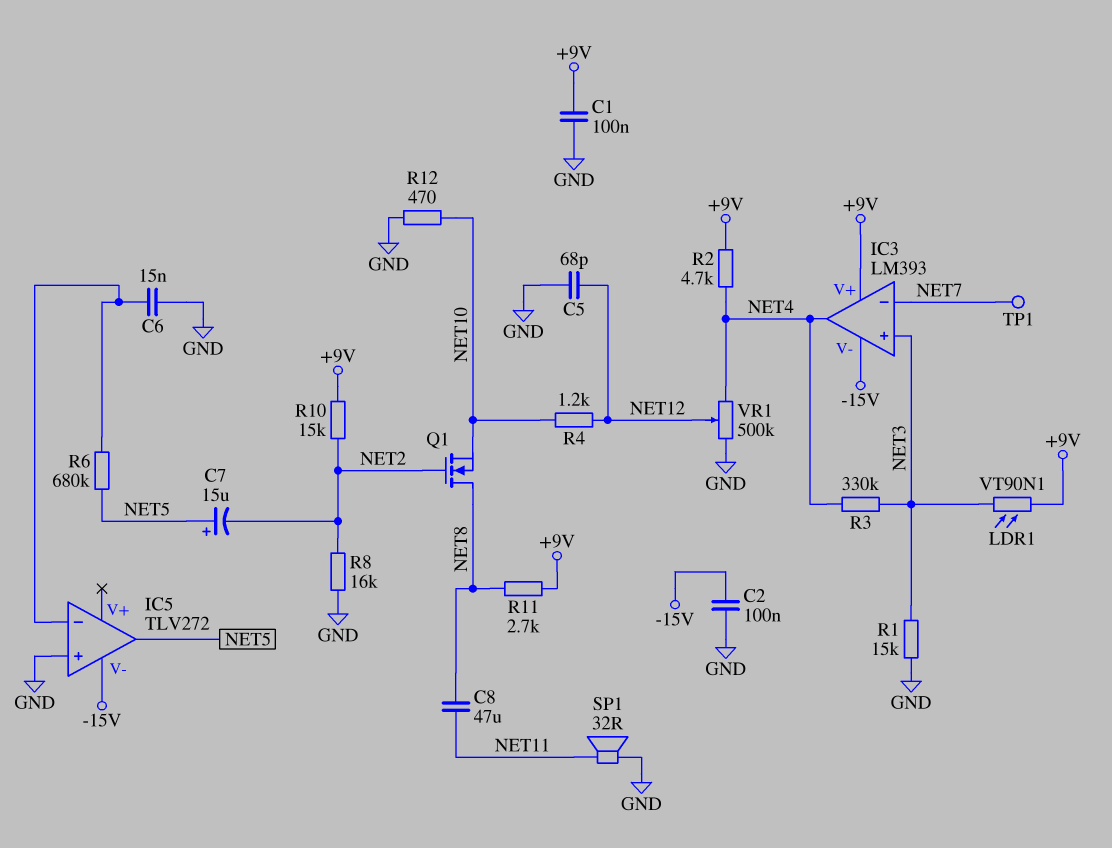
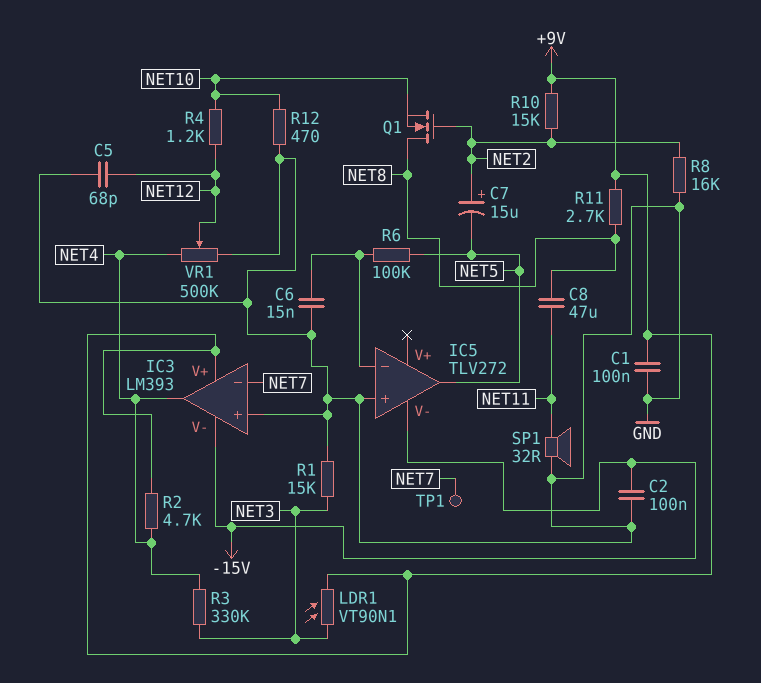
C7: 15uF (plus NET5, minus NET2) -> 15uF (plus NET2, minus NET5)
IC3 pin in+: NET3 -> GND
R6: 680k (IC5/in-, NET5) -> 100k (IC5/in-, NET5)

